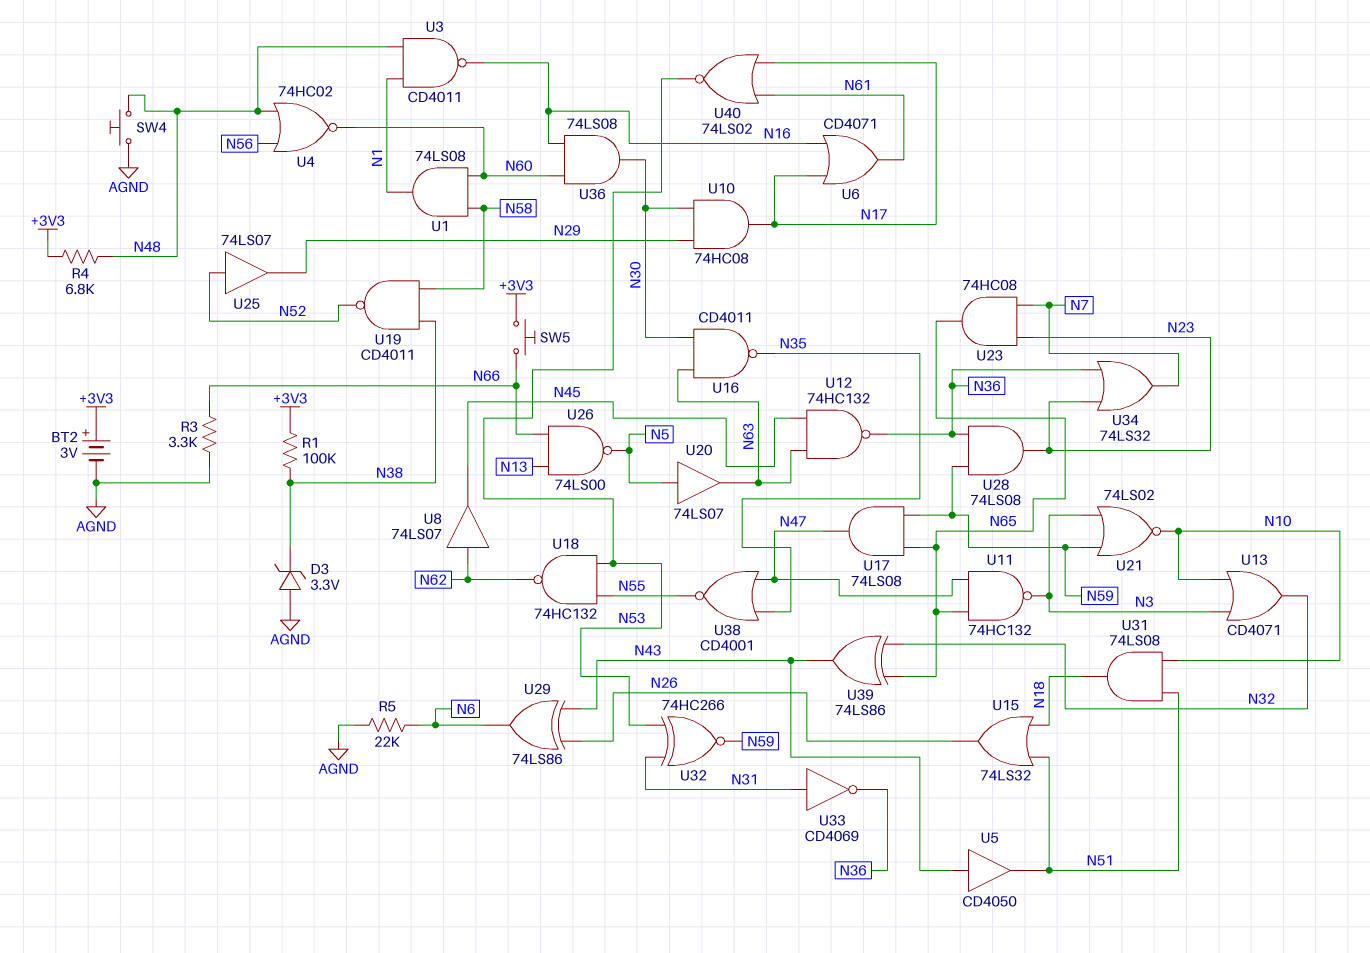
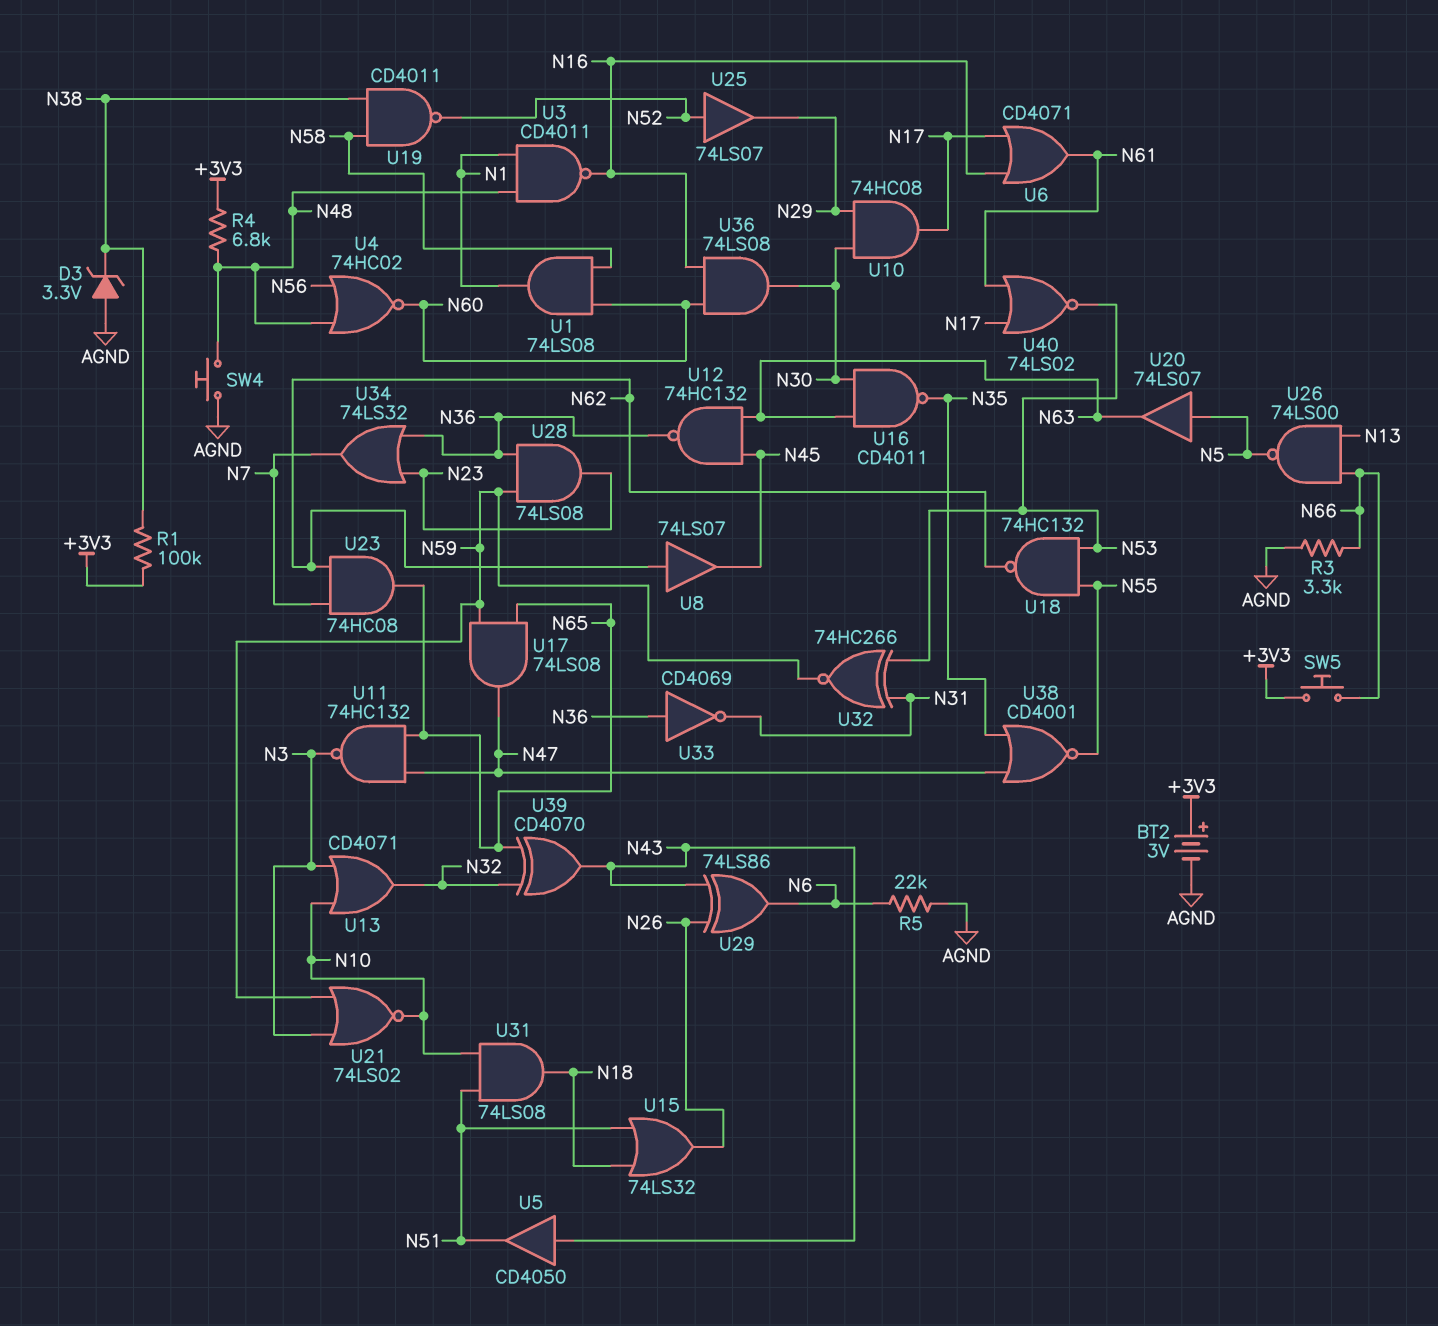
U23: AND 74HC08 (in N7, in N23, out N65) -> AND 74HC08 (in N7, in N62, out N65)
U33: NOT CD4069 (in N31, out N36) -> NOT CD4069 (in N36, out N31)
U39: XOR 74LS86 (in N32, in N65, out N43) -> XOR CD4070 (in N32, in N65, out N43)

